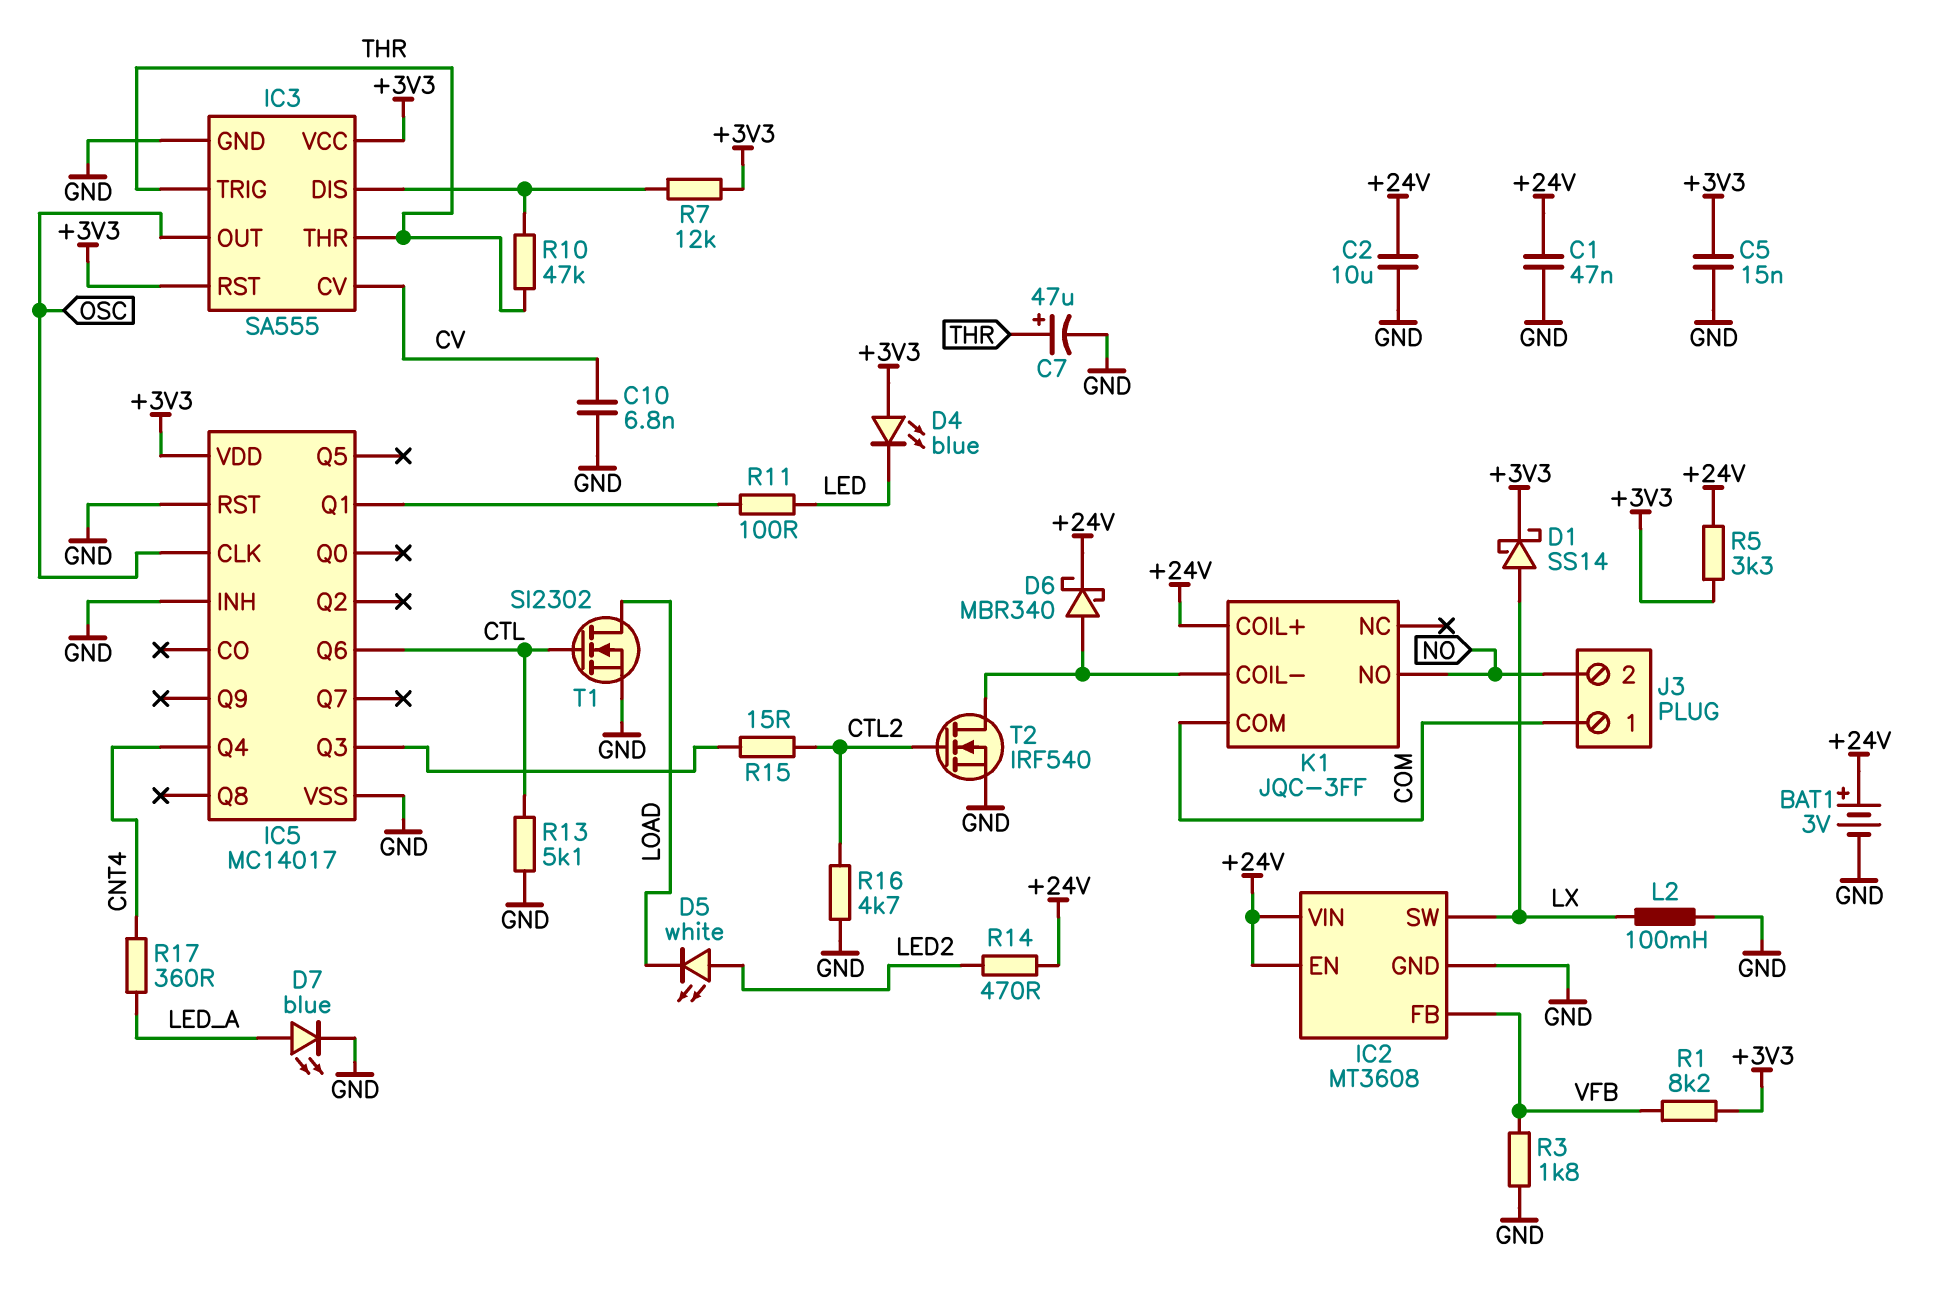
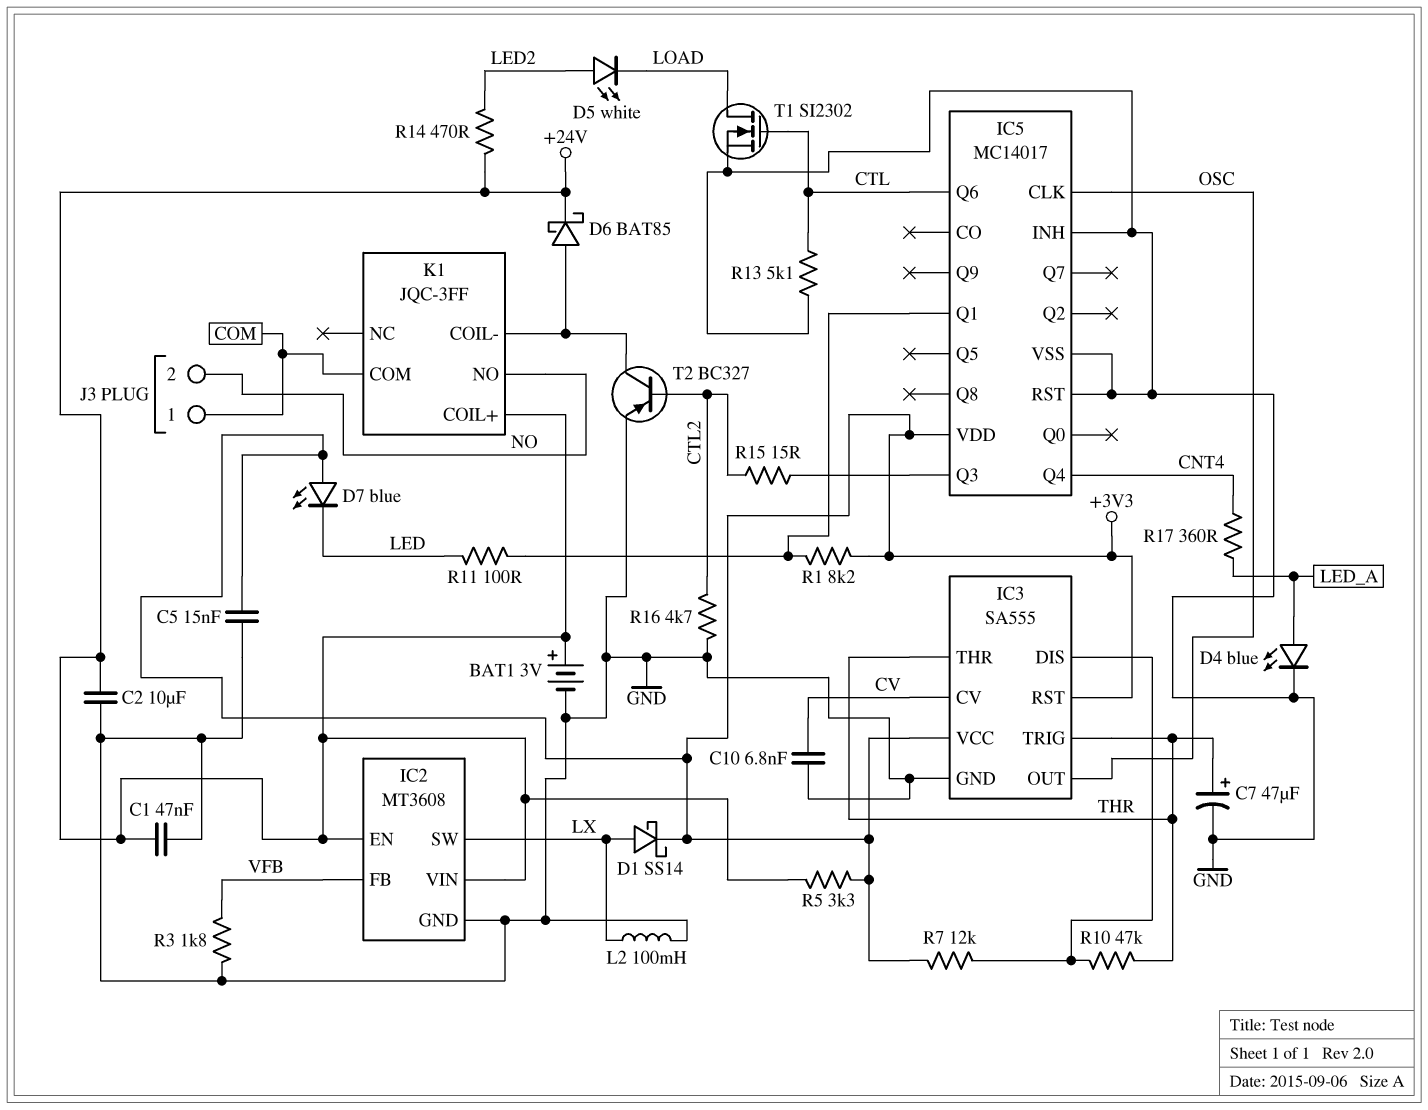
D4: LED blue (A +3V3, K LED) -> LED blue (A LED_A, K GND)
D6: schottky MBR340 (A K1/COIL-, K +24V) -> schottky BAT85 (A K1/COIL-, K +24V)
D7: LED blue (A LED_A, K GND) -> LED blue (A +3V3, K LED)
R1: 8.2k (+3V3, VFB) -> 8.2k (+3V3, IC5/Q1)
T2: NMOS IRF540 (G CTL2, D K1/COIL-, S GND) -> PNP BC327 (B CTL2, C K1/COIL-, E GND)

